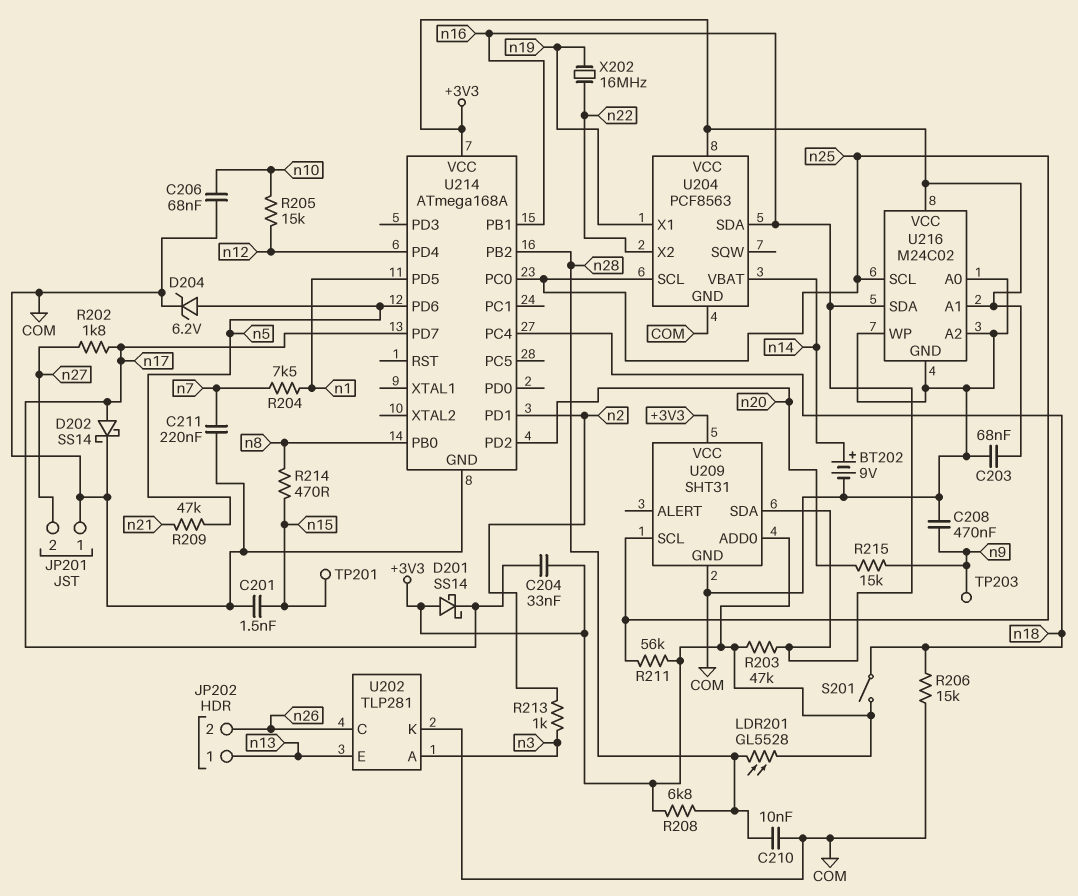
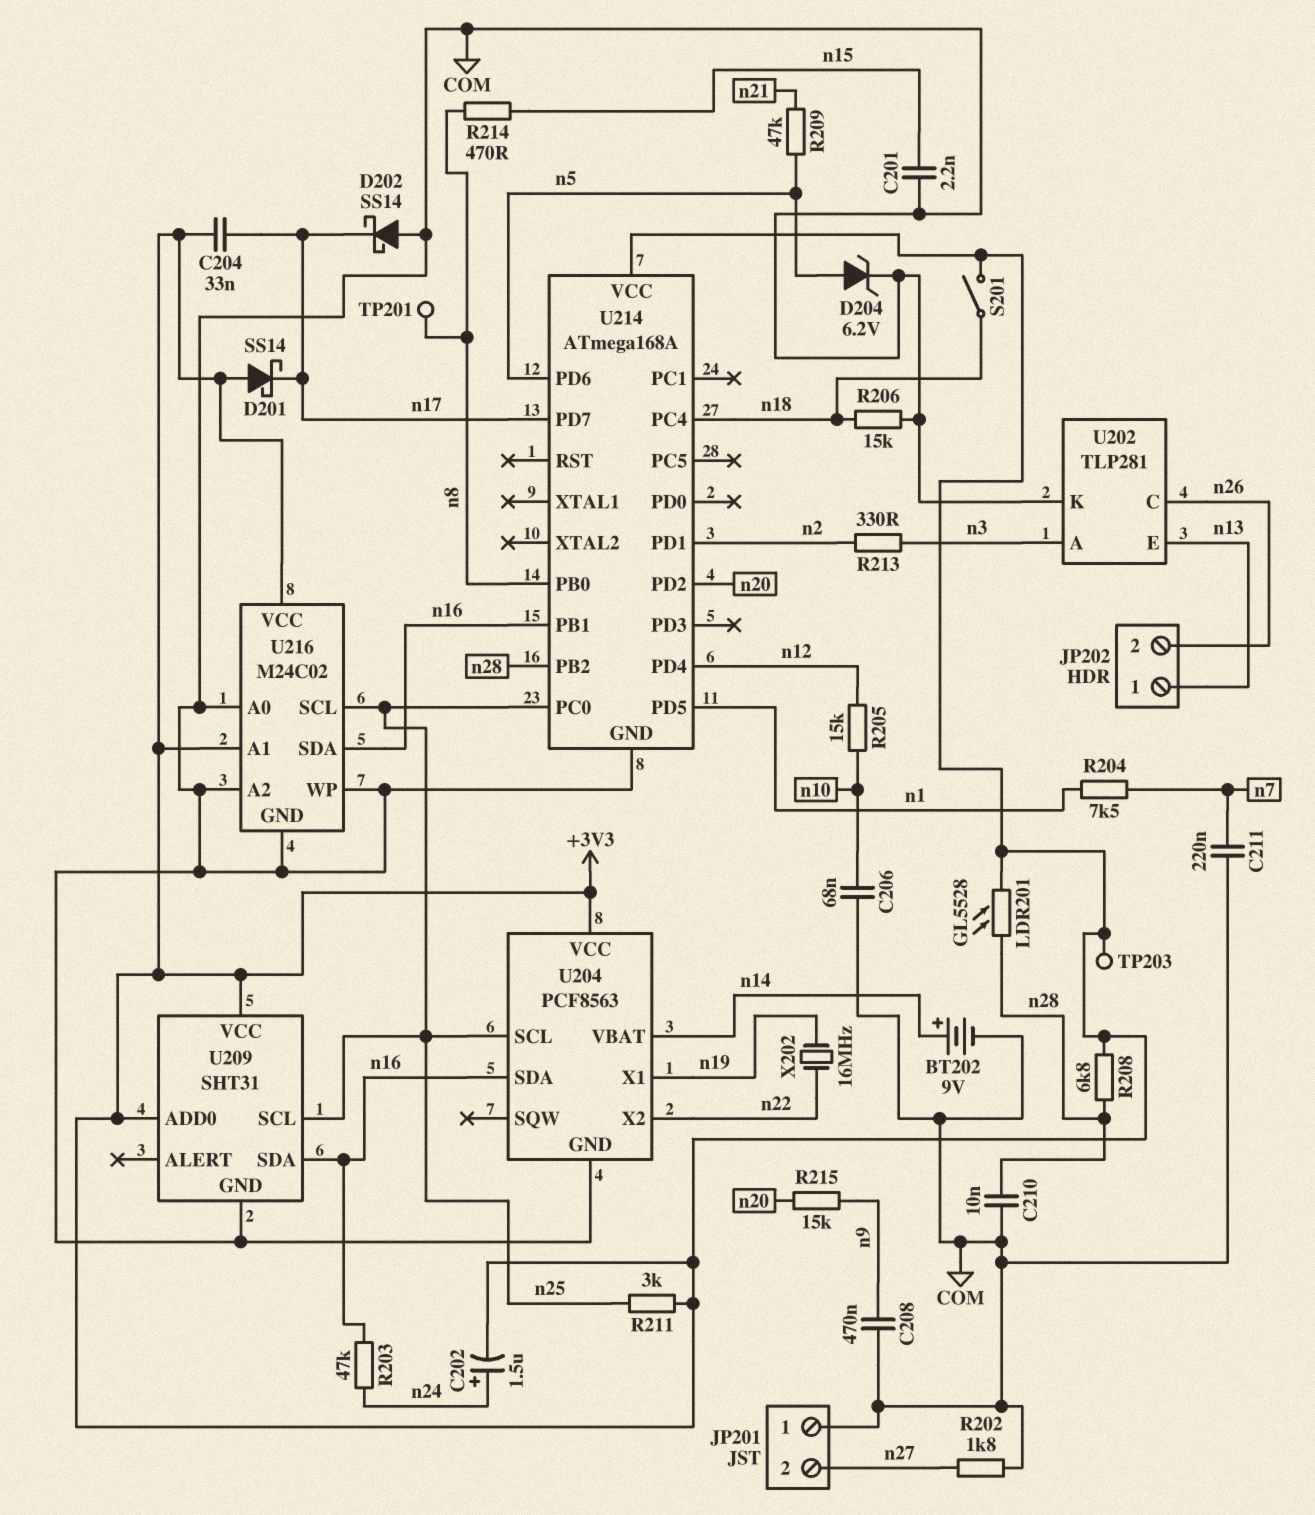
C201: 1.5nF (COM, n15) -> 2.2nF (COM, n15)
C202: none -> 1.5uF (plus n24, minus +3V3)
C203: 68nF (+3V3, COM) -> none
D202: schottky SS14 (A n17, K COM) -> schottky SS14 (A COM, K n17)
R202: 1.8k (n17, n27) -> 1.8k (COM, n27)
R203: 47k (+3V3, n16) -> 47k (n16, n24)
R211: 56k (+3V3, n25) -> 3k (+3V3, n25)
R213: 1k (n2, n3) -> 330 (n2, n3)
TP201: test point (n15) -> test point (n8)
TP203: test point (n9) -> test point (+3V3)

